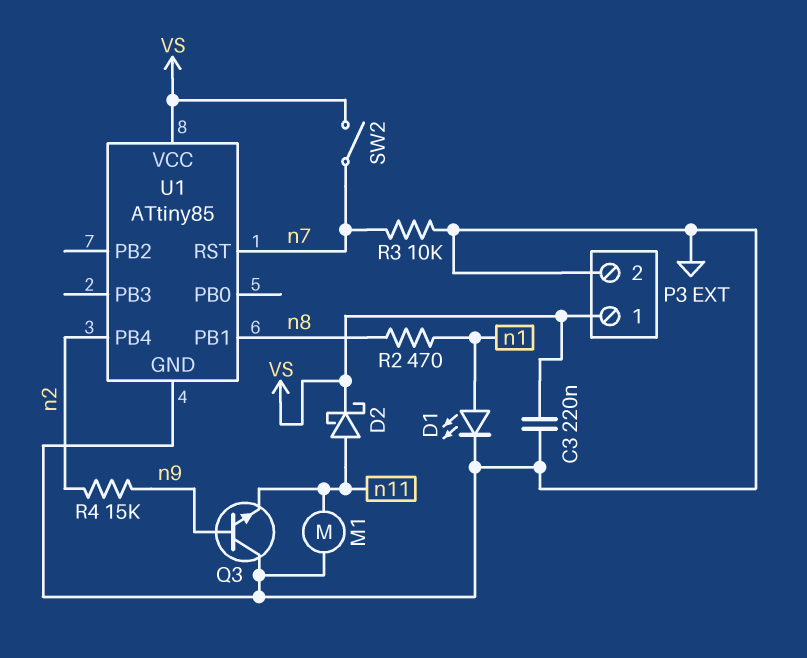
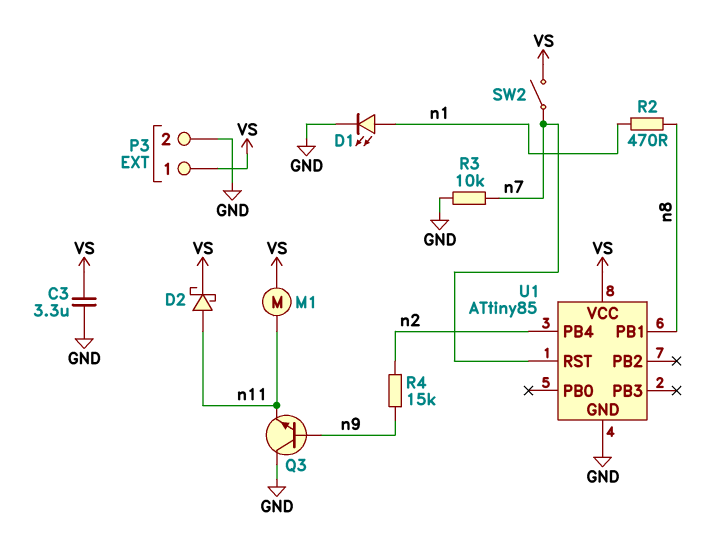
C3: 220nF (GND, VS) -> 3.3uF (GND, VS)
M1: motor (GND, n11) -> motor (VS, n11)

